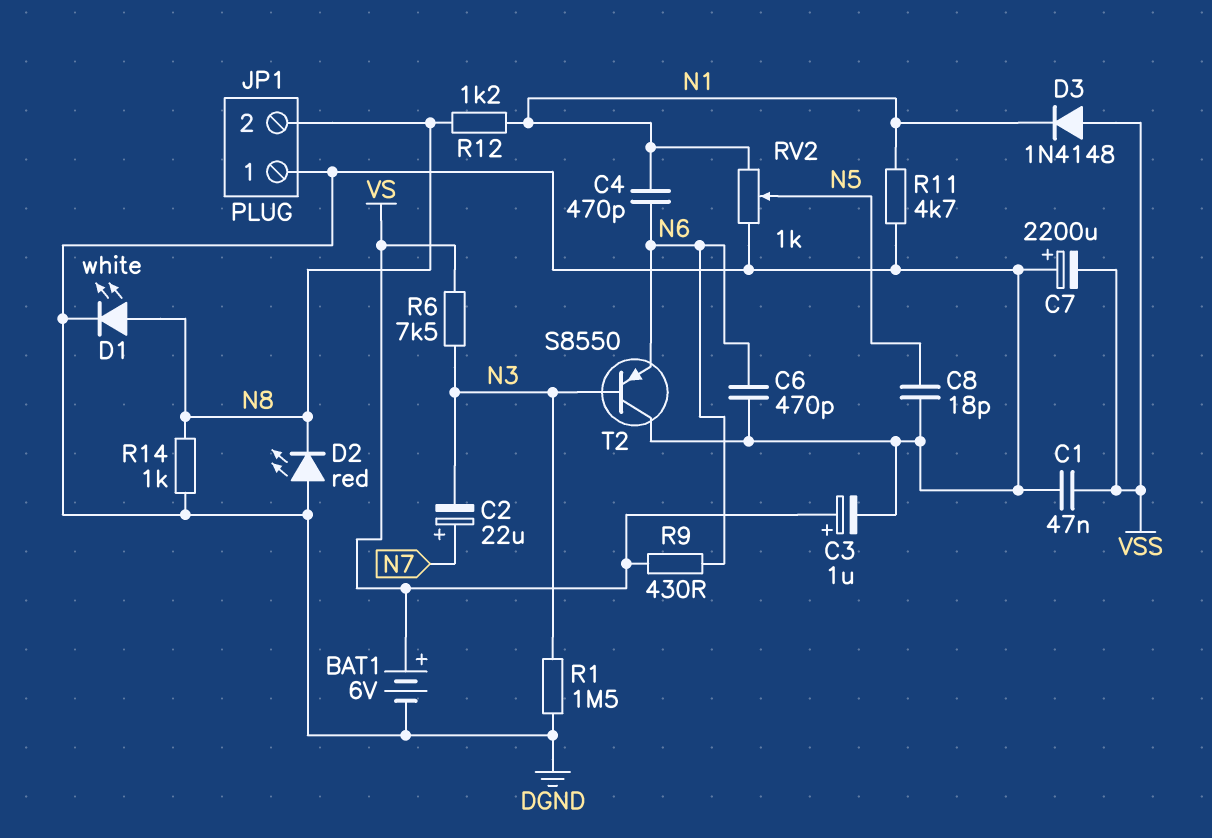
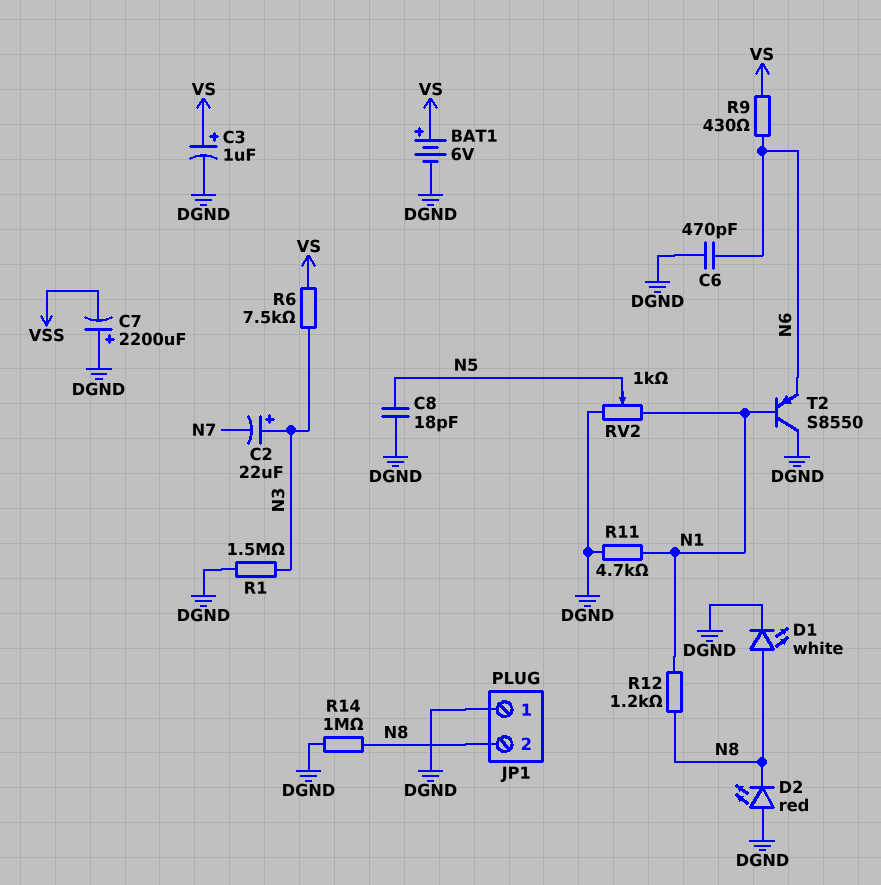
C1: 47nF (DGND, VSS) -> none
C2: 22uF (plus N7, minus N3) -> 22uF (plus N3, minus N7)
C4: 470pF (N1, N6) -> none
D3: diode 1N4148 (A VSS, K N1) -> none
R14: 1k (DGND, N8) -> 1M (DGND, N8)
T2: PNP S8550 (B N3, C DGND, E N6) -> PNP S8550 (B N1, C DGND, E N6)

